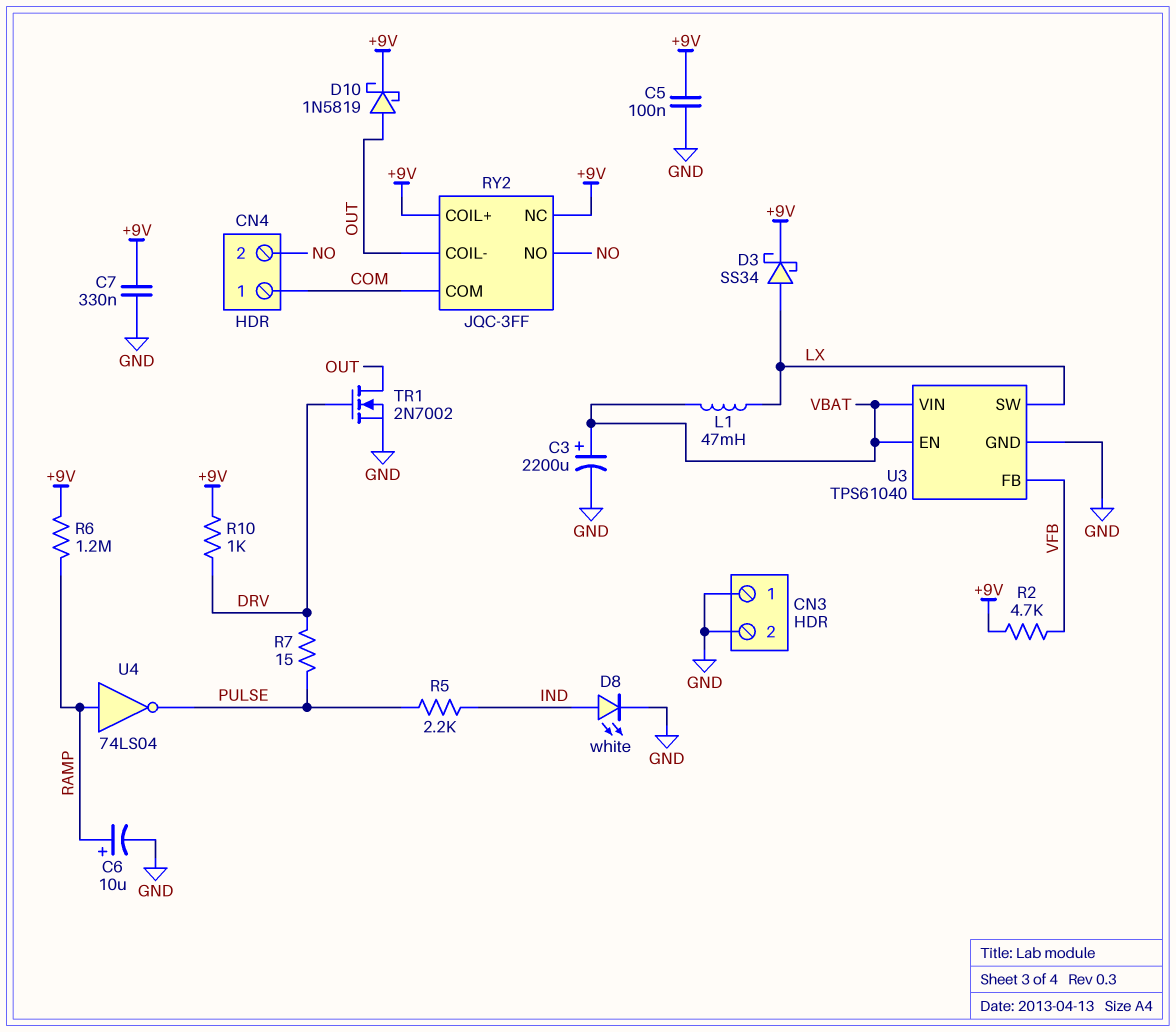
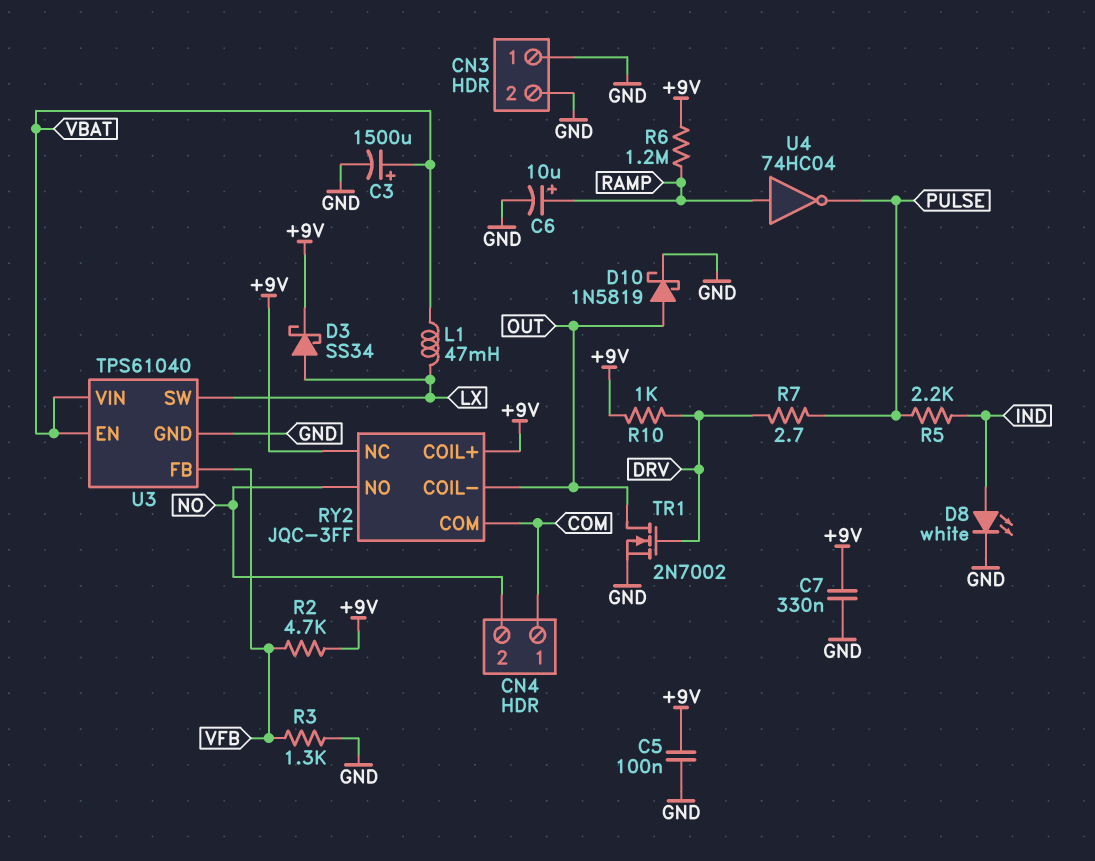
C3: 2200uF (plus VBAT, minus GND) -> 1500uF (plus VBAT, minus GND)
D10: schottky 1N5819 (A OUT, K +9V) -> schottky 1N5819 (A OUT, K GND)
R3: none -> 1.3k (GND, VFB)
R7: 15 (DRV, PULSE) -> 2.7 (DRV, PULSE)
U4: NOT 74LS04 (in RAMP, out PULSE) -> NOT 74HC04 (in RAMP, out PULSE)

